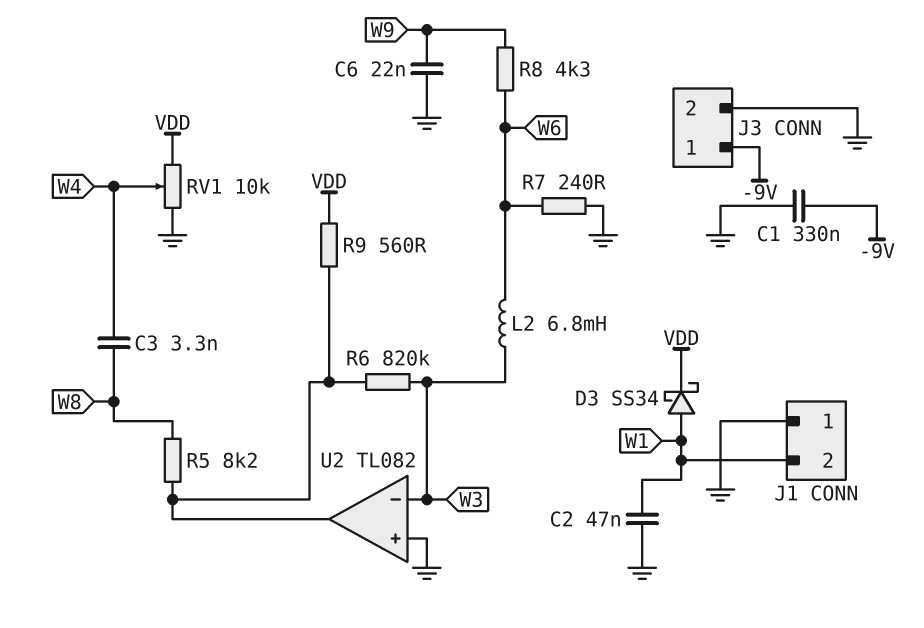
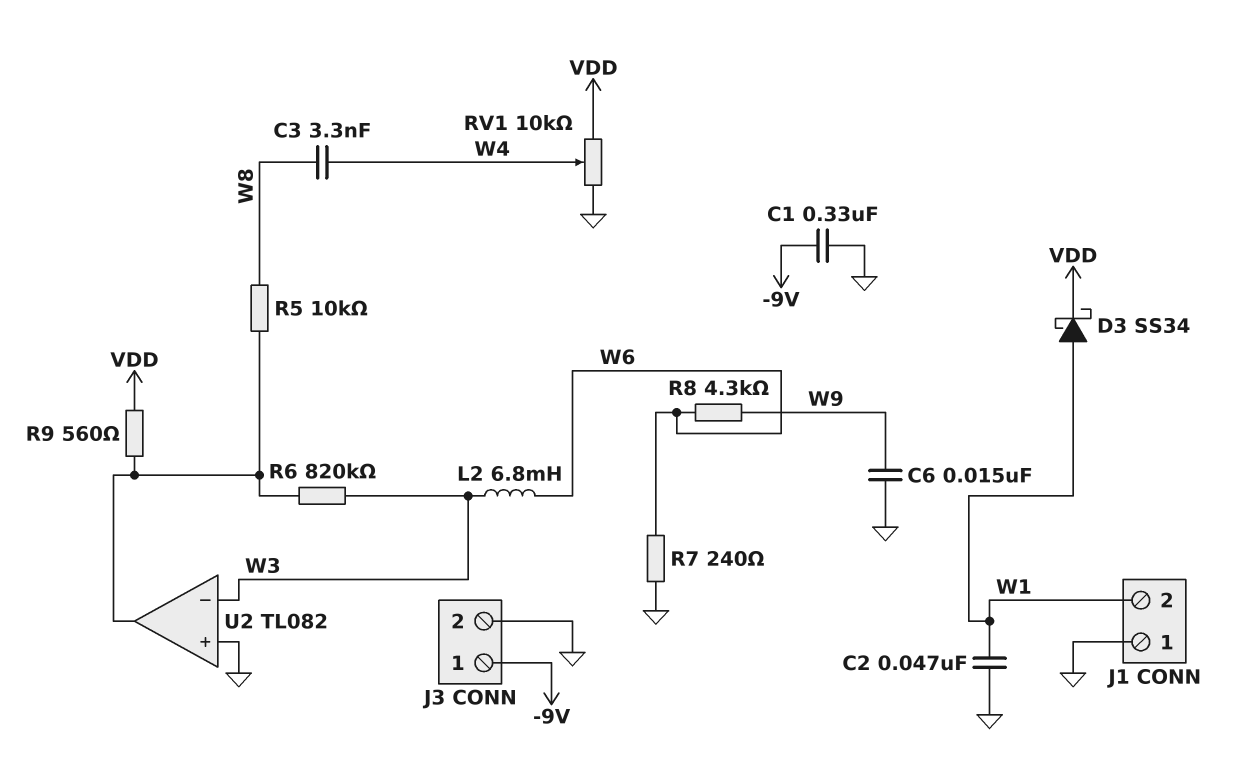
C6: 22nF (GND, W9) -> 15nF (GND, W9)
R5: 8.2k (U2/out, W8) -> 10k (U2/out, W8)

